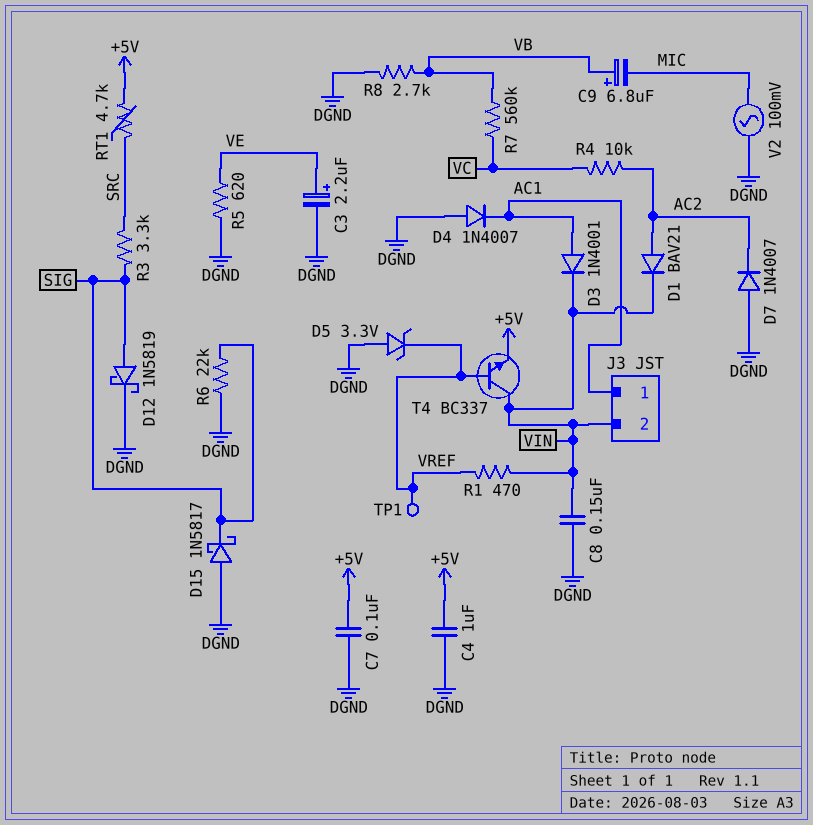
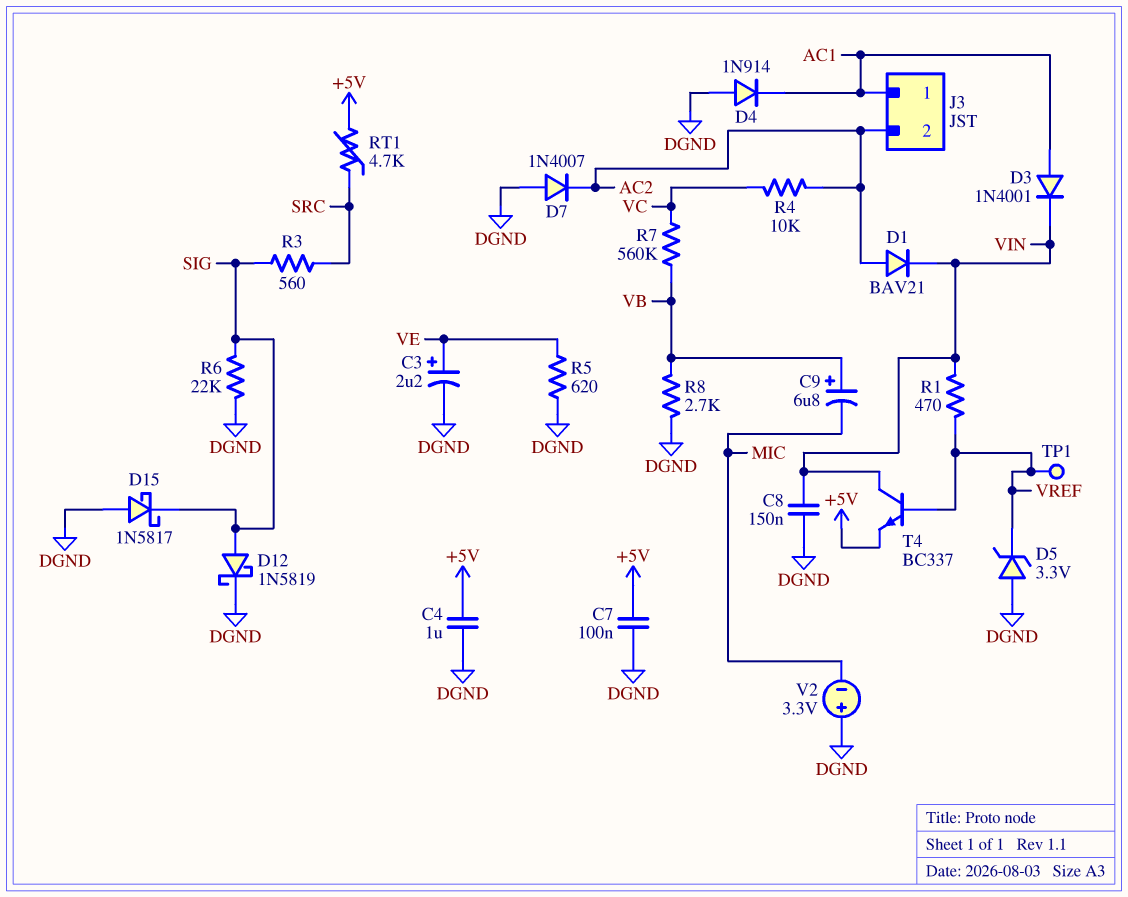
D4: diode 1N4007 (A DGND, K AC1) -> diode 1N914 (A DGND, K AC1)
J3 pin 2: VIN -> AC2
R3: 3.3k (SIG, SRC) -> 560 (SIG, SRC)
V2: AC 100mV (DGND, MIC) -> 3.3V (plus DGND, minus MIC)

